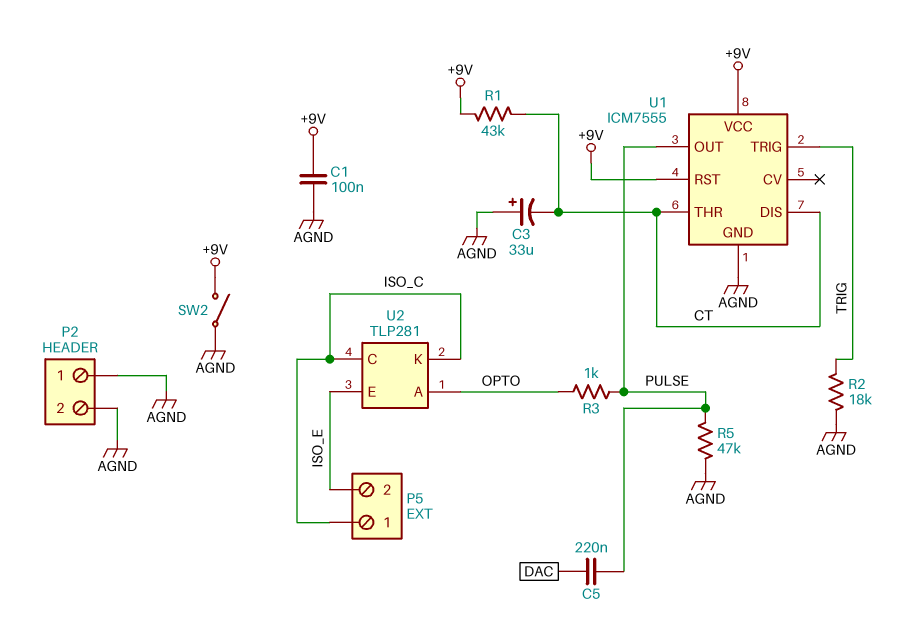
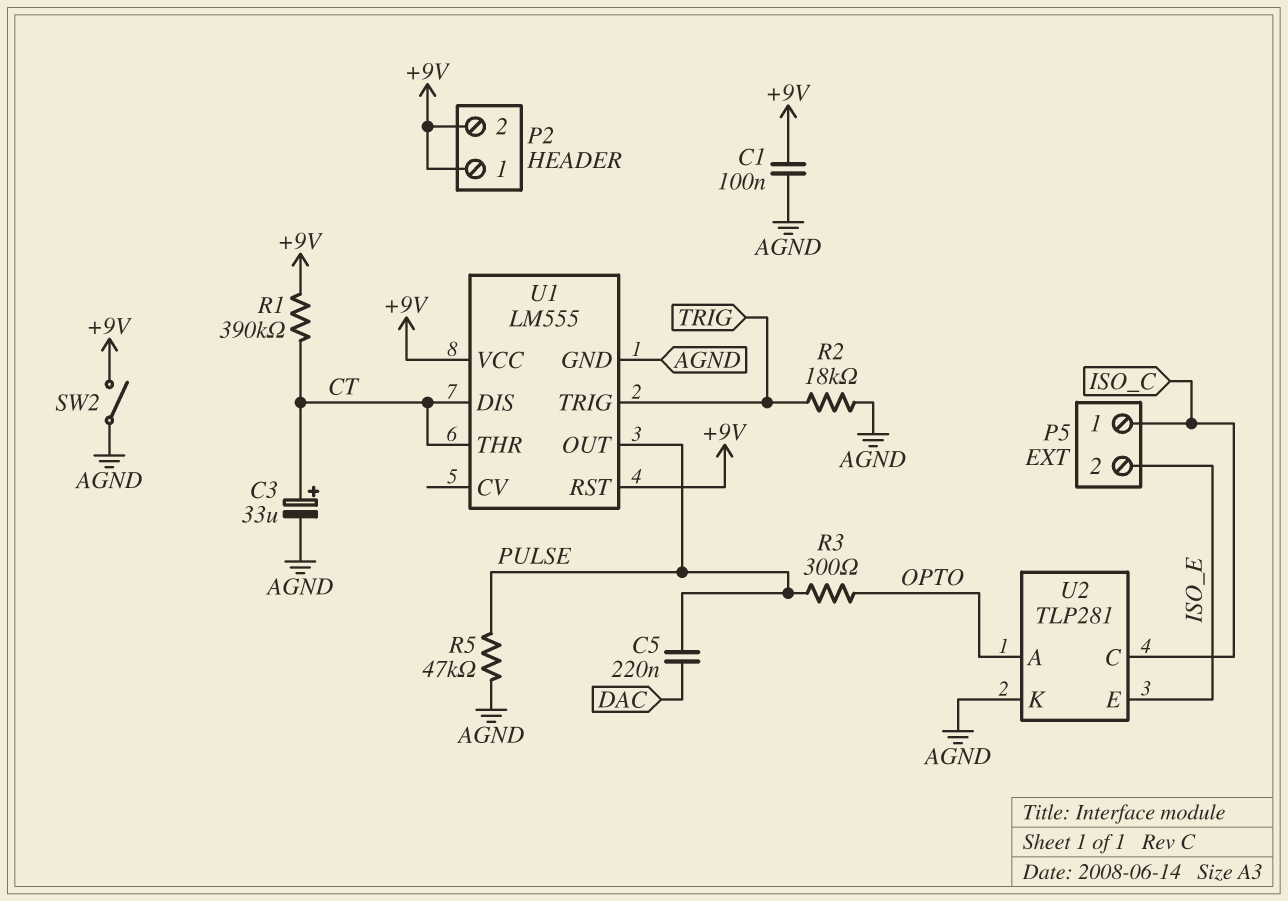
C3: 33uF (plus AGND, minus CT) -> 33uF (plus CT, minus AGND)
P2 pin 1: AGND -> +9V
P2 pin 2: AGND -> +9V
R1: 43k (+9V, CT) -> 390k (+9V, CT)
R3: 1k (OPTO, PULSE) -> 300 (OPTO, PULSE)
U1: ICM7555 -> LM555
U2 pin K: ISO_C -> AGND

